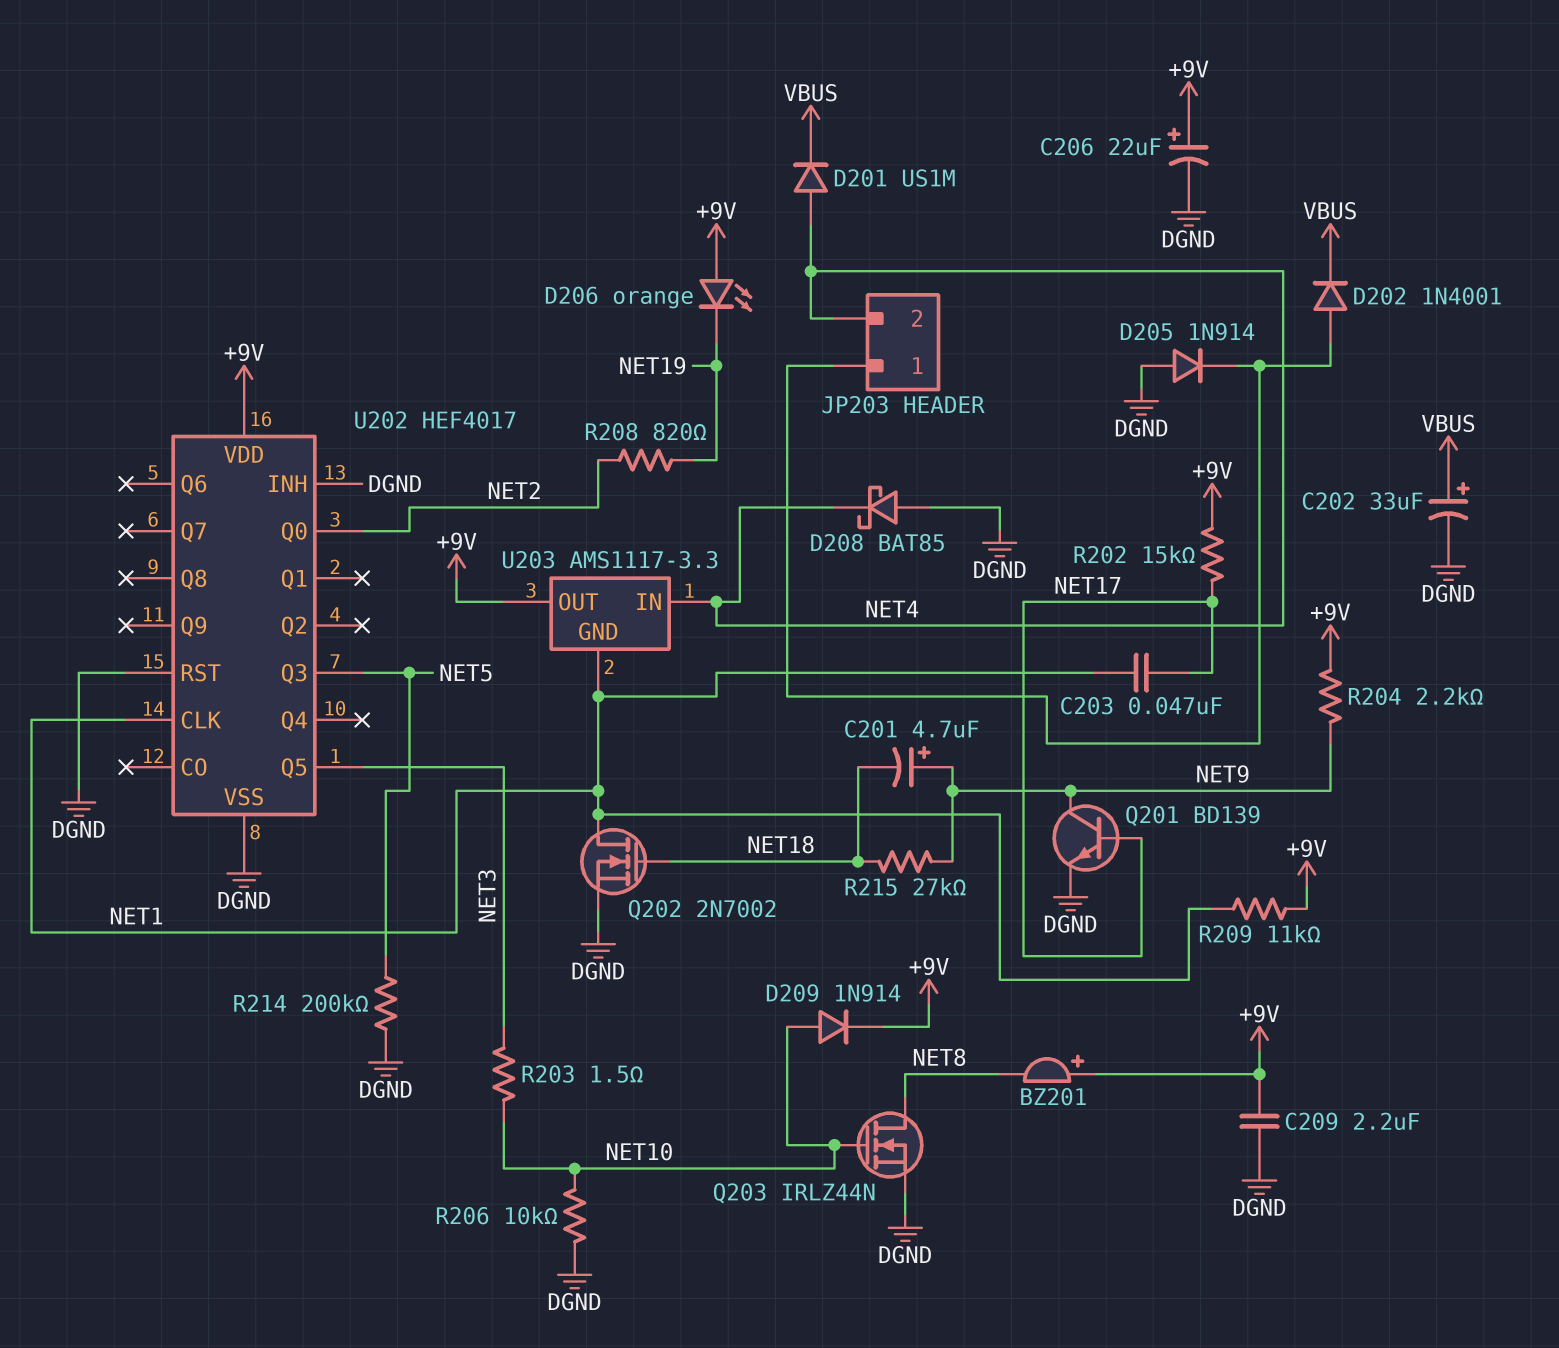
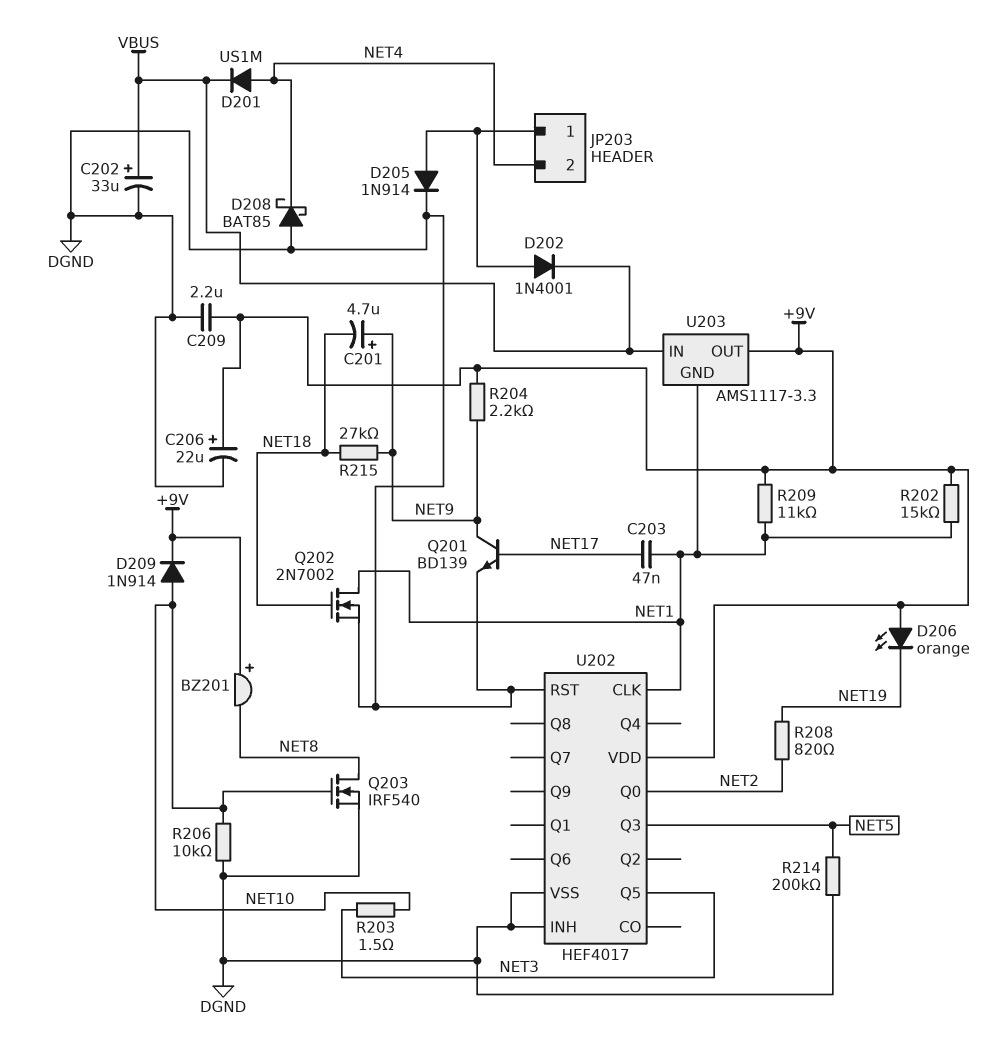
D205: diode 1N914 (A DGND, K JP203/1) -> diode 1N914 (A JP203/1, K DGND)
Q203: NMOS IRLZ44N (G NET10, D NET8, S DGND) -> NMOS IRF540 (G NET10, D NET8, S DGND)
R202: 15k (+9V, NET17) -> 15k (+9V, NET1)
U203 pin IN: NET4 -> VBUS

